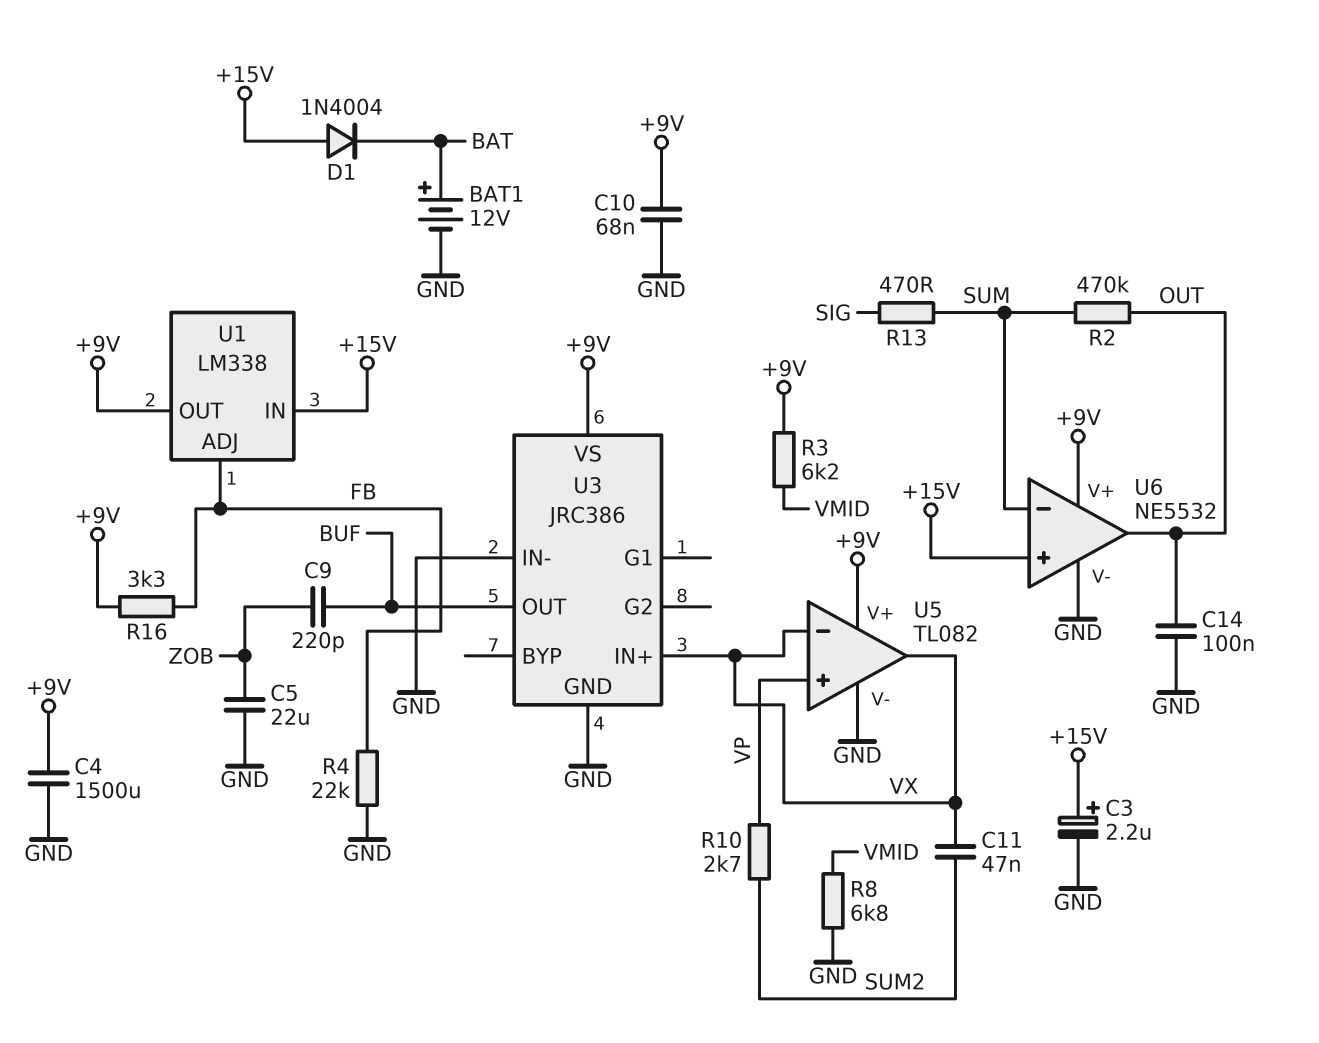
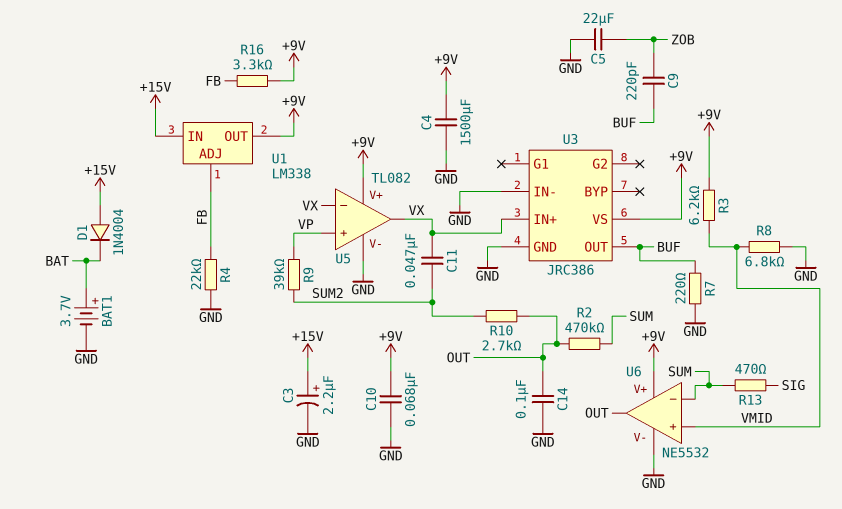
BAT1: 12V (plus BAT, minus GND) -> 3.7V (plus BAT, minus GND)
R7: none -> 220 (BUF, GND)
R9: none -> 39k (SUM2, VP)
R10: 2.7k (SUM2, VP) -> 2.7k (OUT, SUM2)
U6 pin in+: +15V -> VMID

